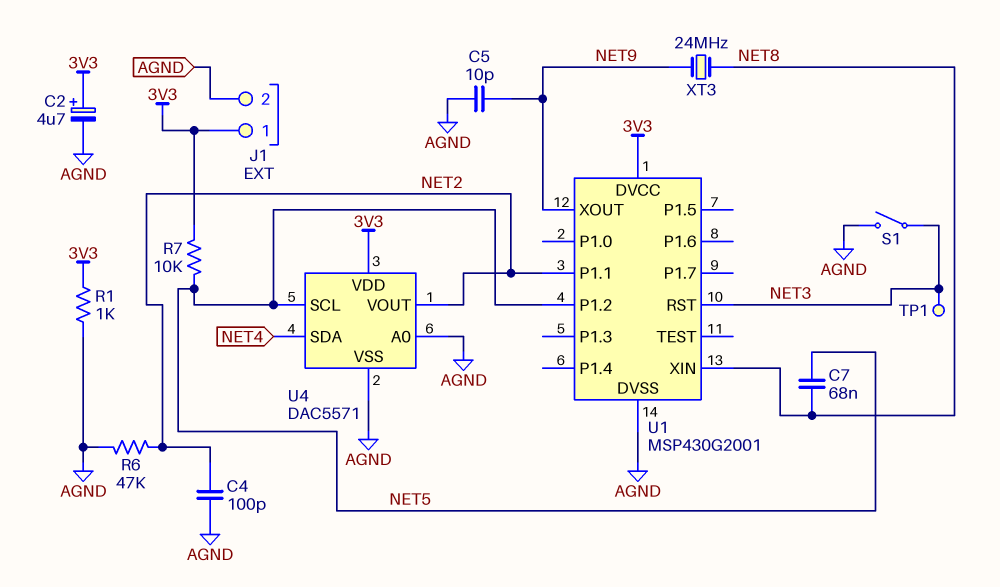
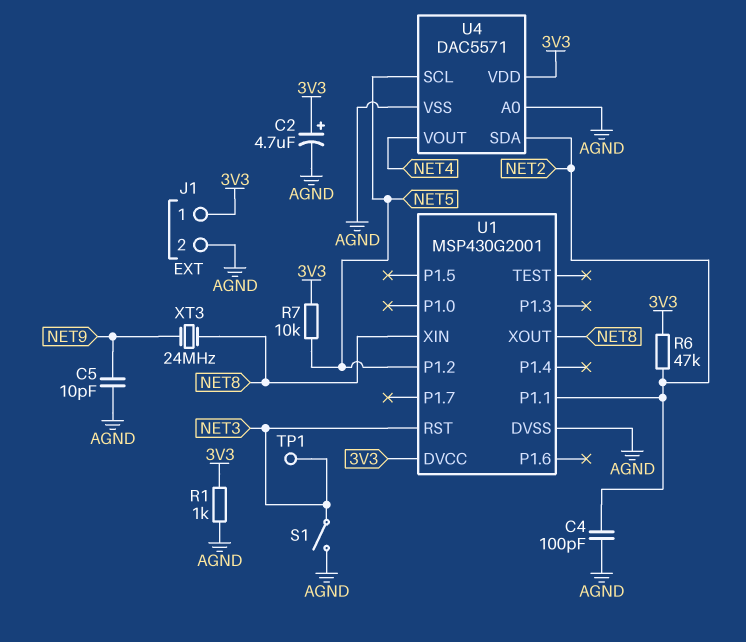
C7: 68nF (NET5, NET8) -> none
R6: 47k (AGND, NET2) -> 47k (3V3, NET2)
U1 pin XOUT: NET9 -> NET8
U4 pin SDA: NET4 -> NET2
U4 pin VOUT: NET2 -> NET4

